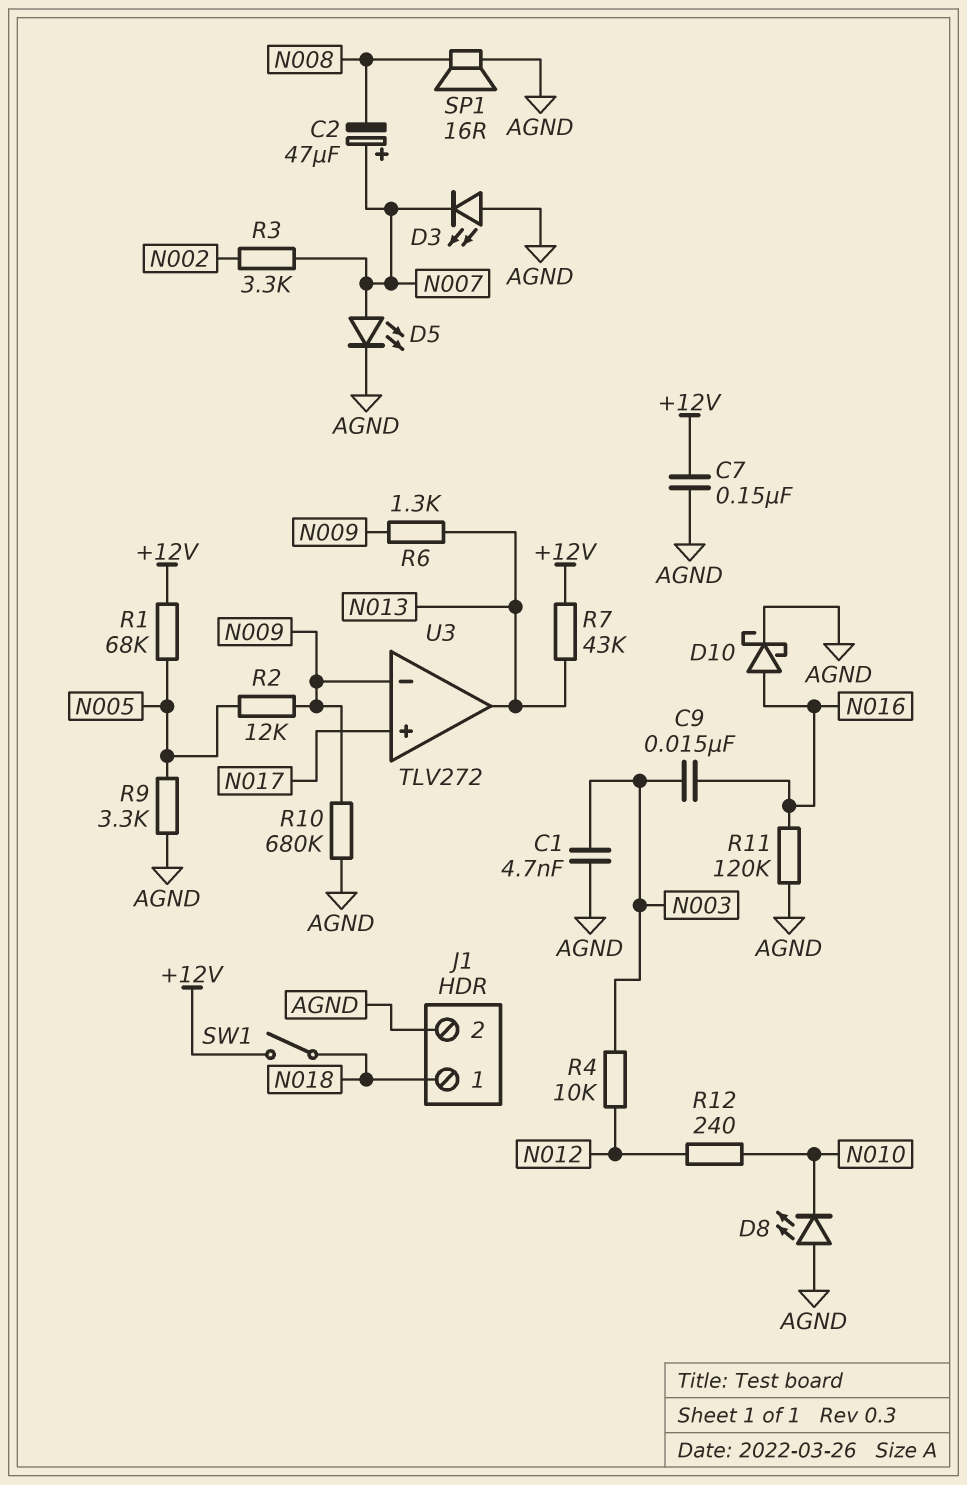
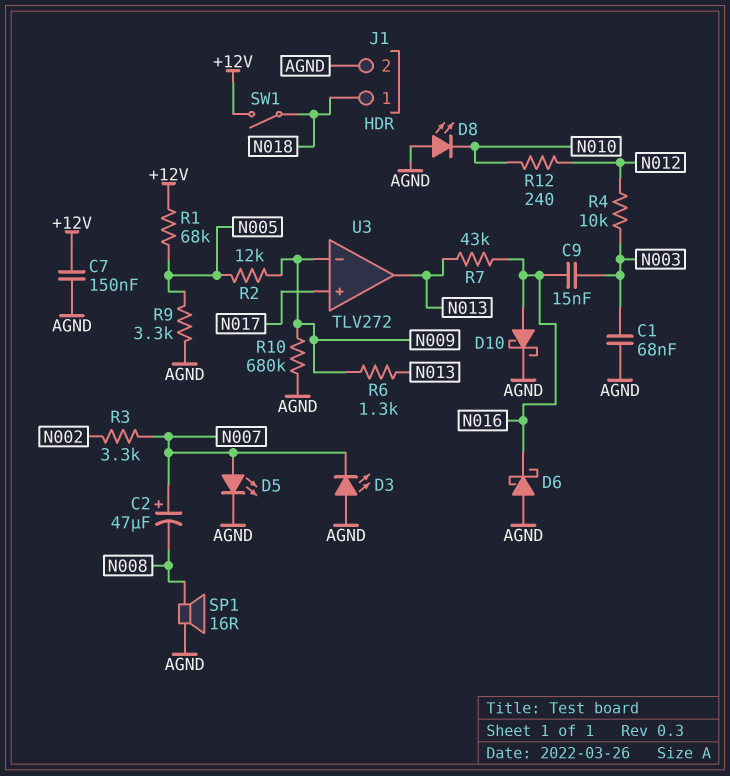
C1: 4.7nF (AGND, N003) -> 68nF (AGND, N003)
D6: none -> schottky (A AGND, K N016)
R7: 43k (+12V, N013) -> 43k (N013, N016)
R11: 120k (AGND, N016) -> none

